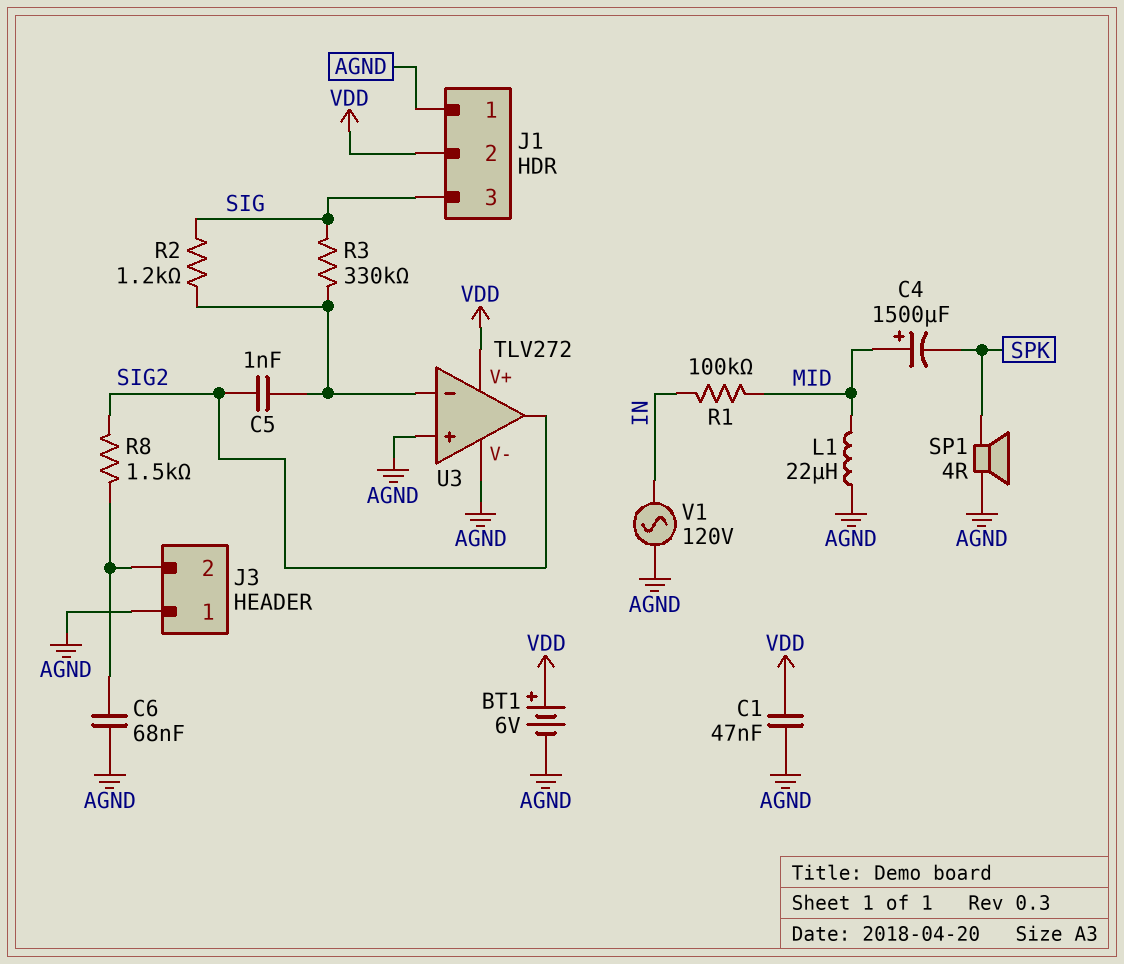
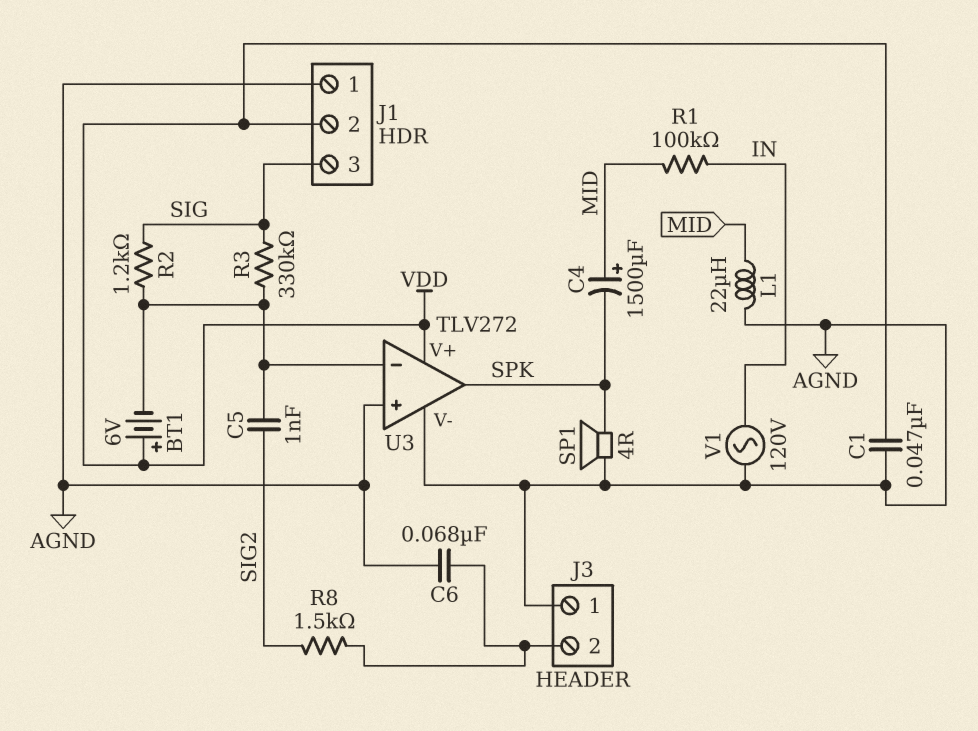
BT1: 6V (plus VDD, minus AGND) -> 6V (plus VDD, minus U3/in-)
U3 pin out: SIG2 -> SPK

